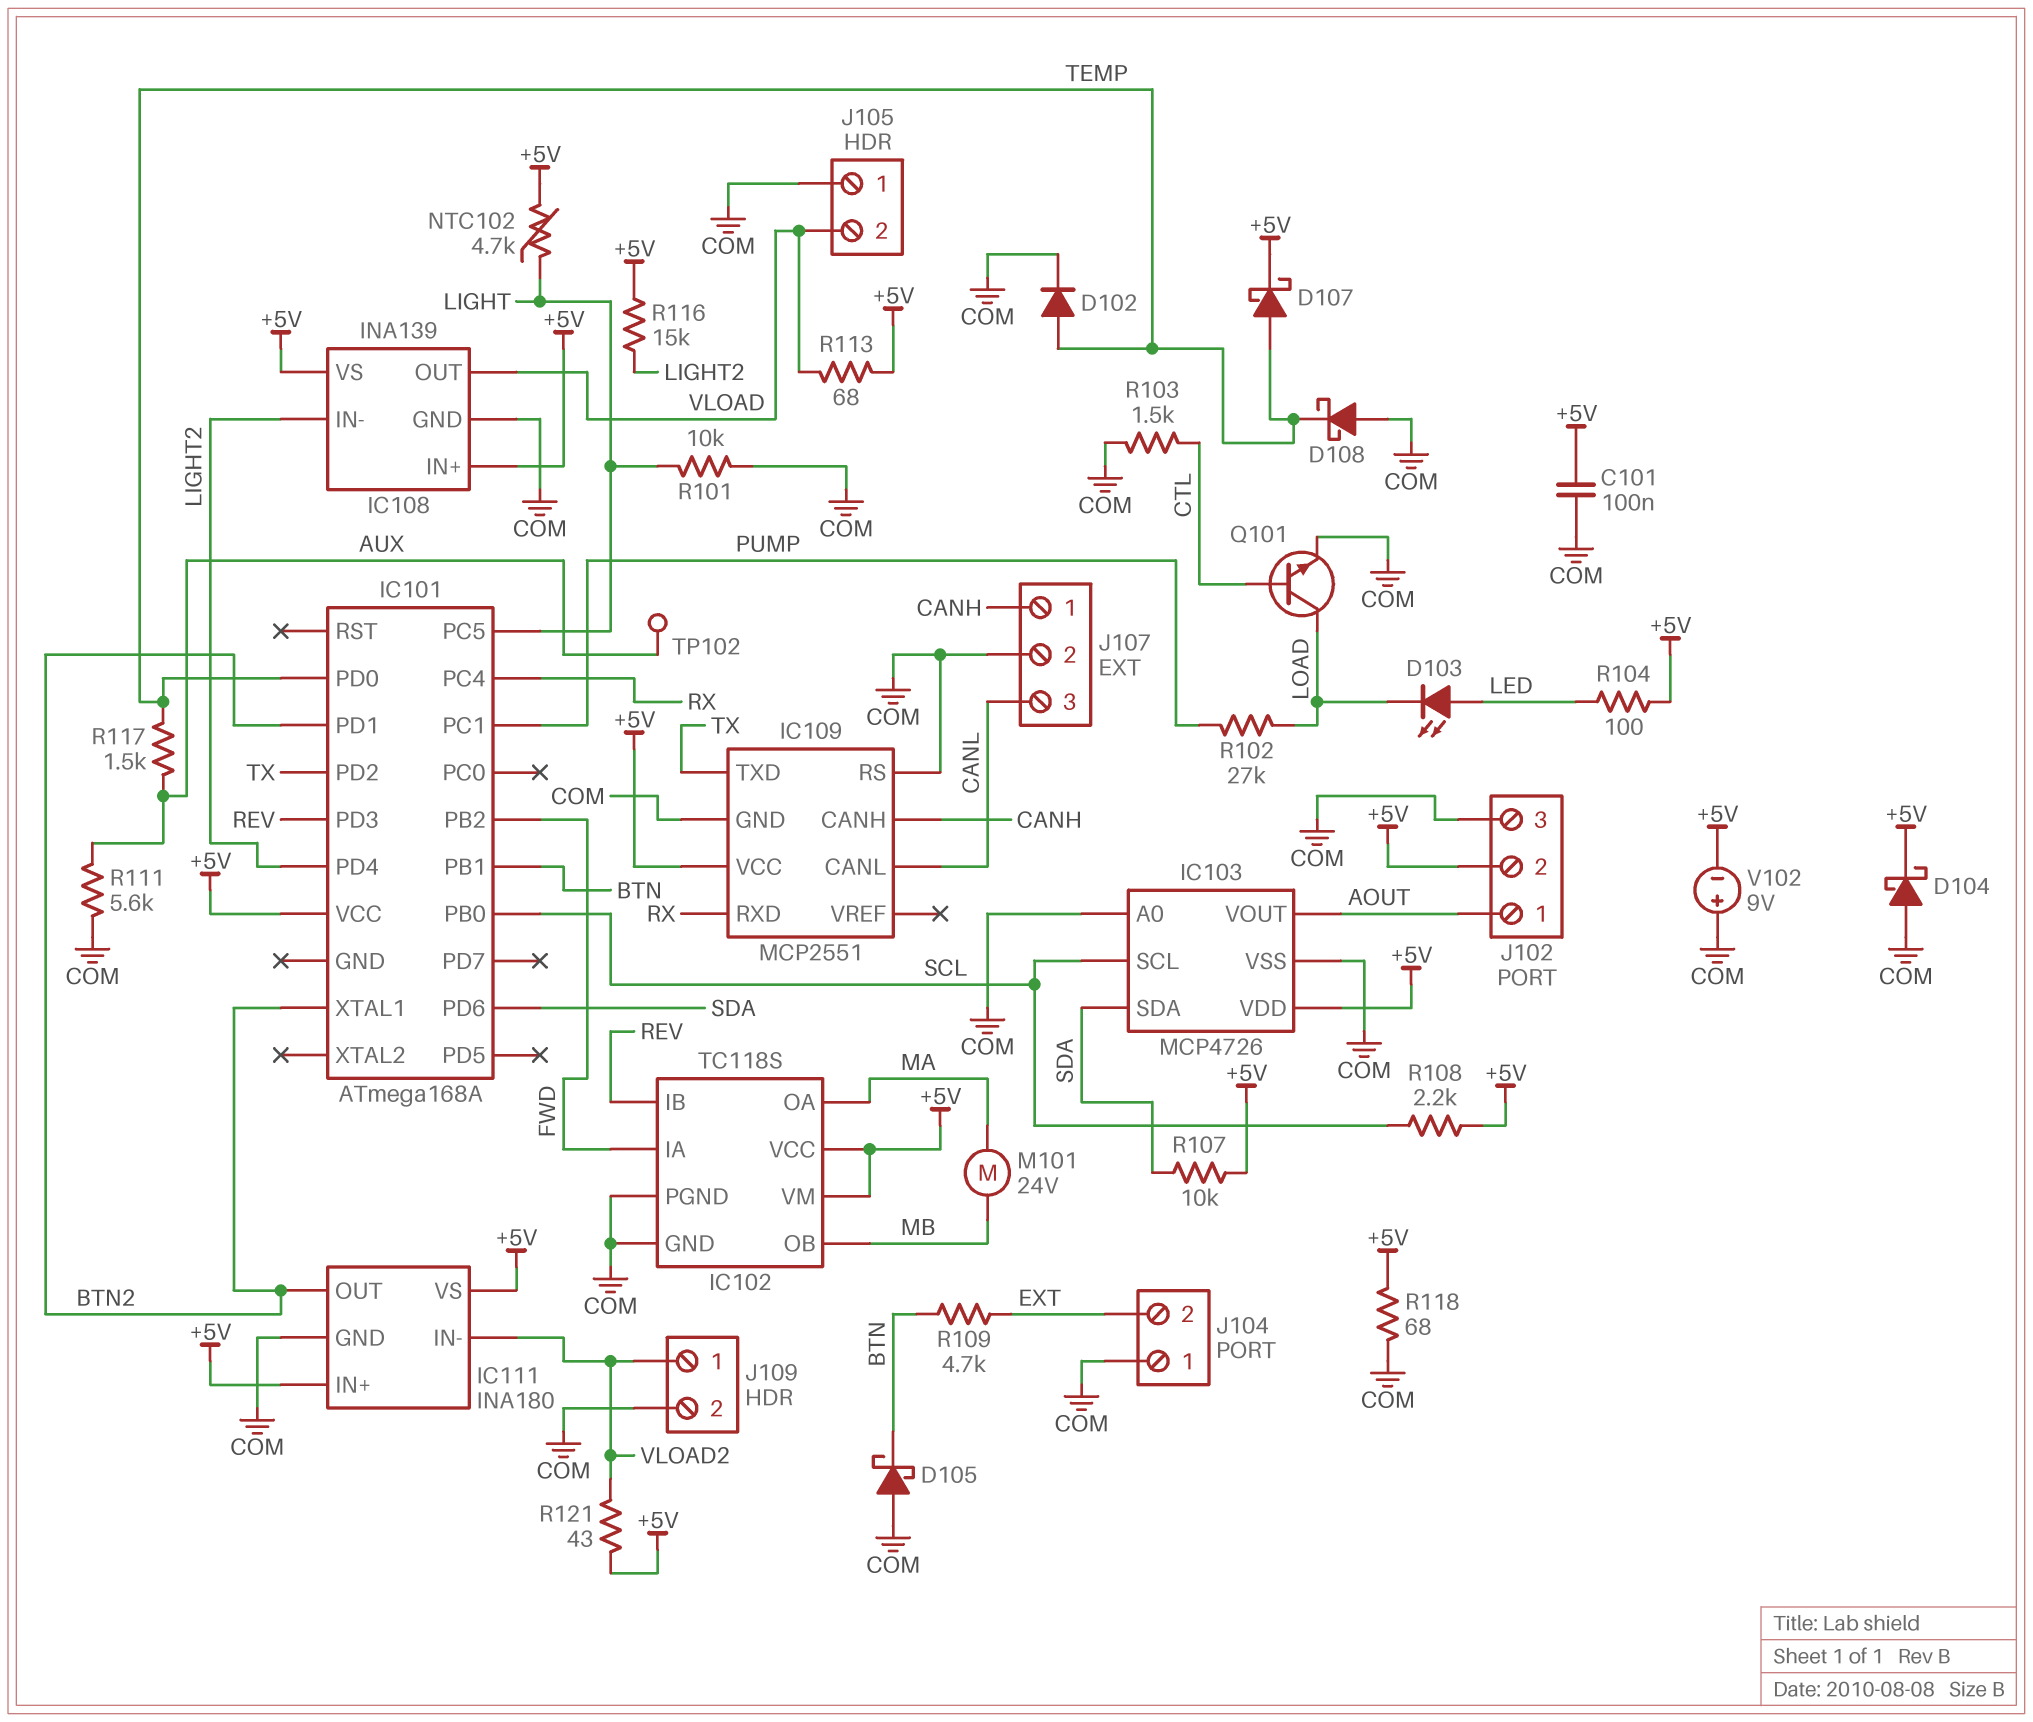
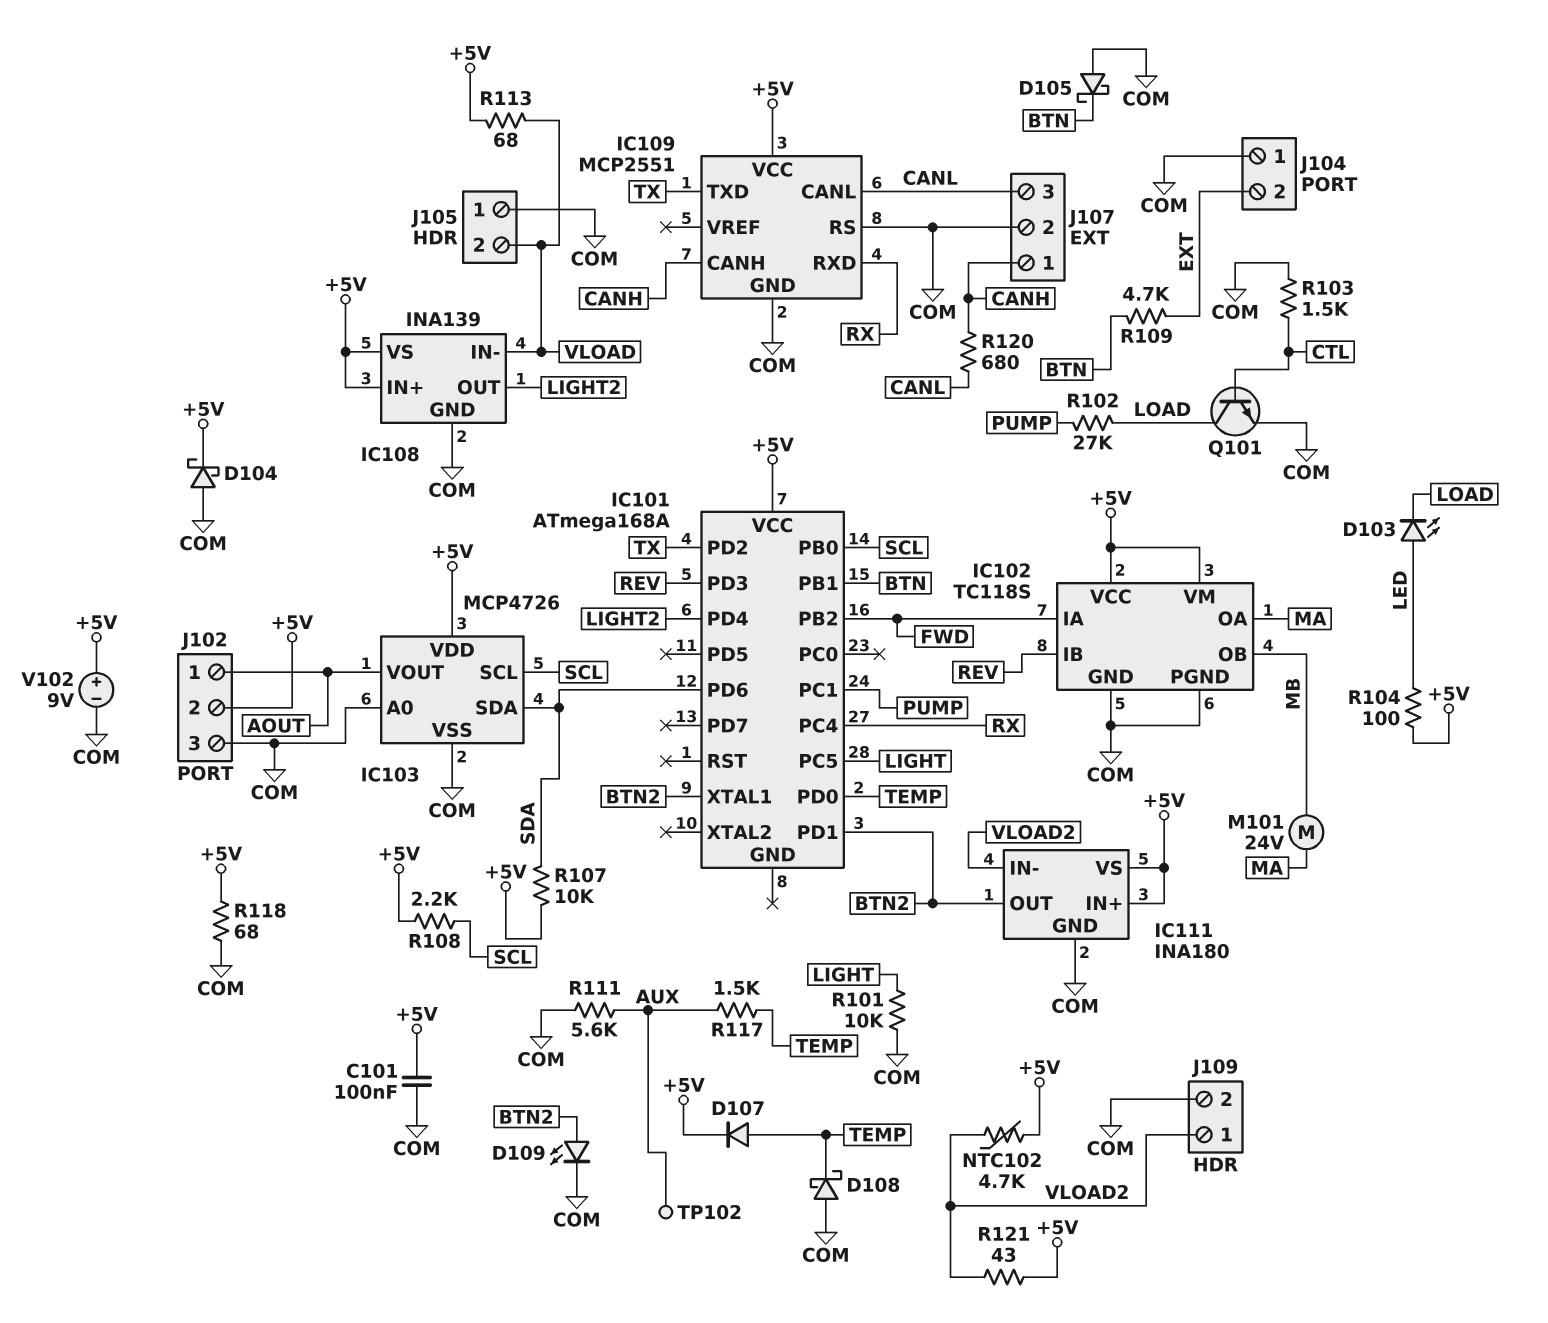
D102: diode (A TEMP, K COM) -> none
D107: schottky (A TEMP, K +5V) -> diode (A TEMP, K +5V)
D109: none -> LED (A BTN2, K COM)
IC108 pin IN-: LIGHT2 -> VLOAD
IC108 pin OUT: VLOAD -> LIGHT2
NTC102: 4.7k (+5V, LIGHT) -> 4.7k (+5V, VLOAD2)
R116: 15k (+5V, LIGHT2) -> none
R120: none -> 680 (CANH, CANL)
V102: 9V (plus COM, minus +5V) -> 9V (plus +5V, minus COM)

